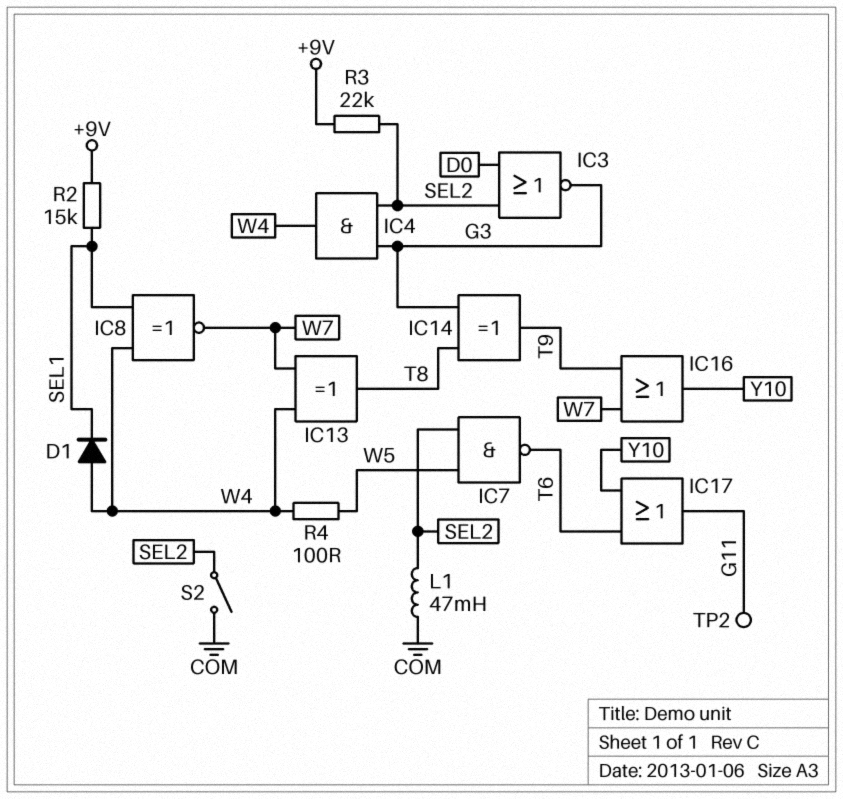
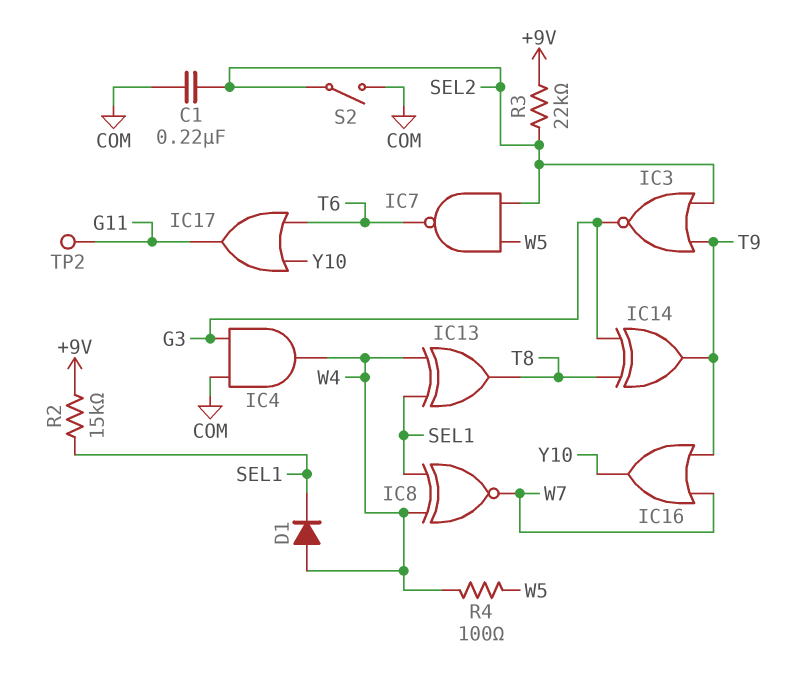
C1: none -> 220nF (COM, SEL2)
IC3: NOR (in D0, in SEL2, out G3) -> NOR (in SEL2, in T9, out G3)
IC4: AND (in G3, in SEL2, out W4) -> AND (in COM, in G3, out W4)
IC13: XOR (in W4, in W7, out T8) -> XOR (in SEL1, in W4, out T8)
L1: 47mH (COM, SEL2) -> none

